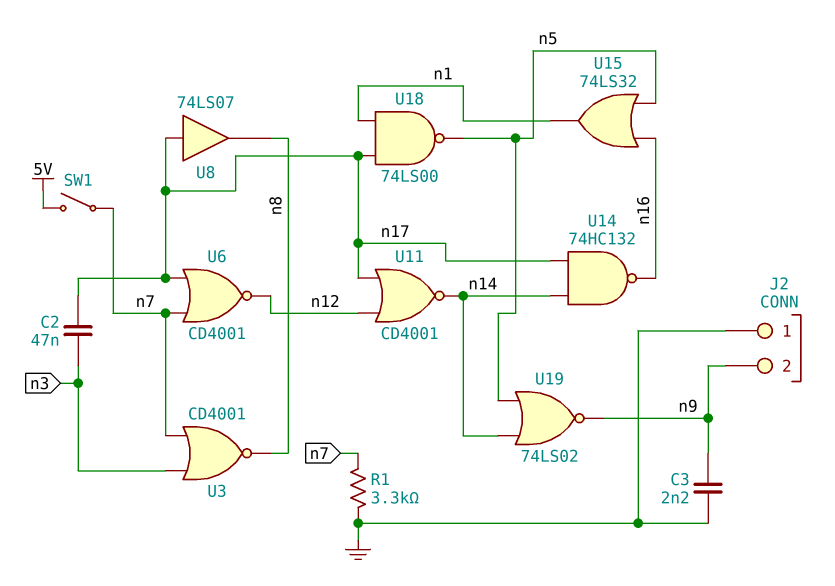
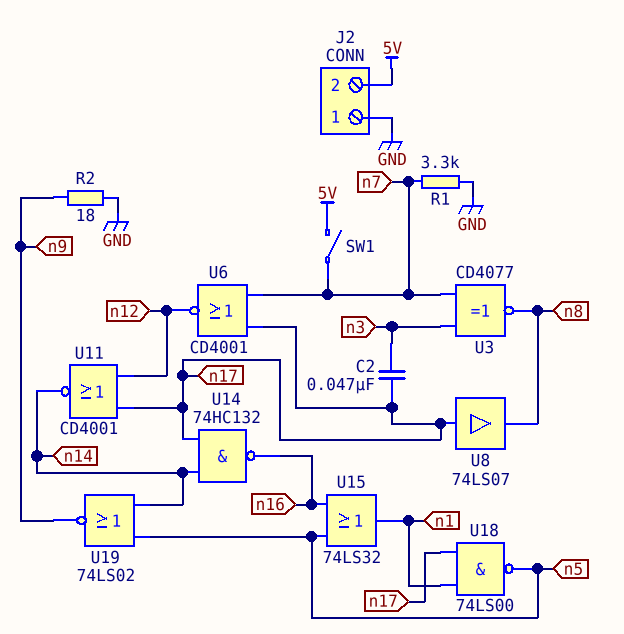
C3: 2.2nF (GND, n9) -> none
J2 pin 2: n9 -> 5V
R2: none -> 18 (GND, n9)
U3: NOR CD4001 (in n3, in n7, out n8) -> XNOR CD4077 (in n3, in n7, out n8)

